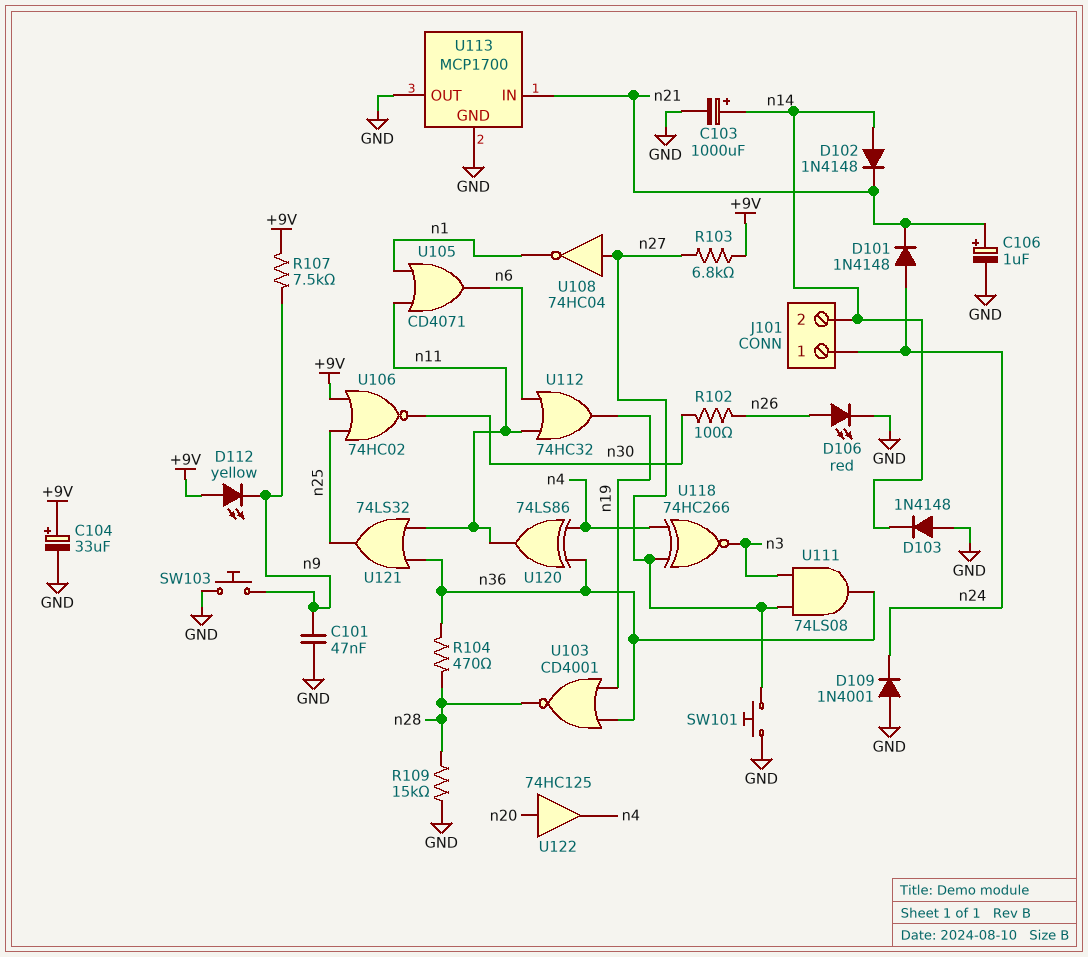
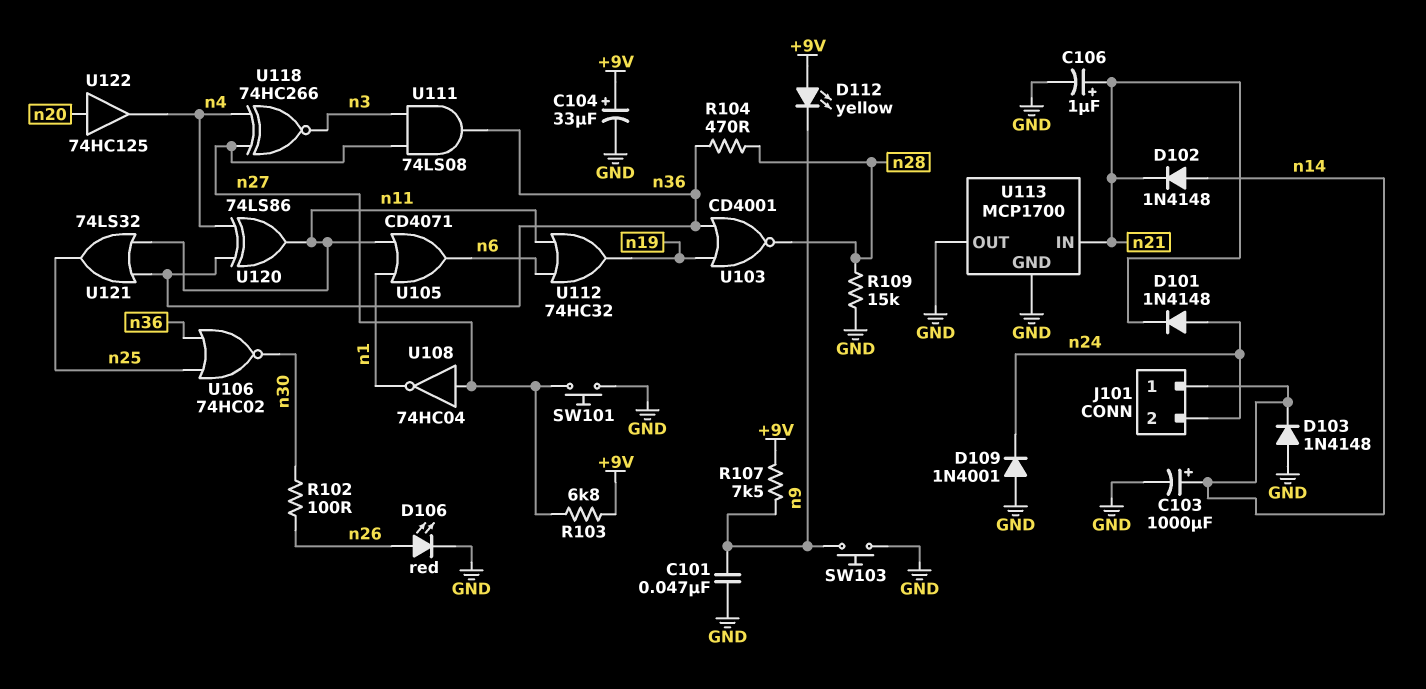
J101 pin 1: n24 -> n14
J101 pin 2: n14 -> n24
U106: NOR 74HC02 (in +9V, in n25, out n30) -> NOR 74HC02 (in n25, in n36, out n30)

